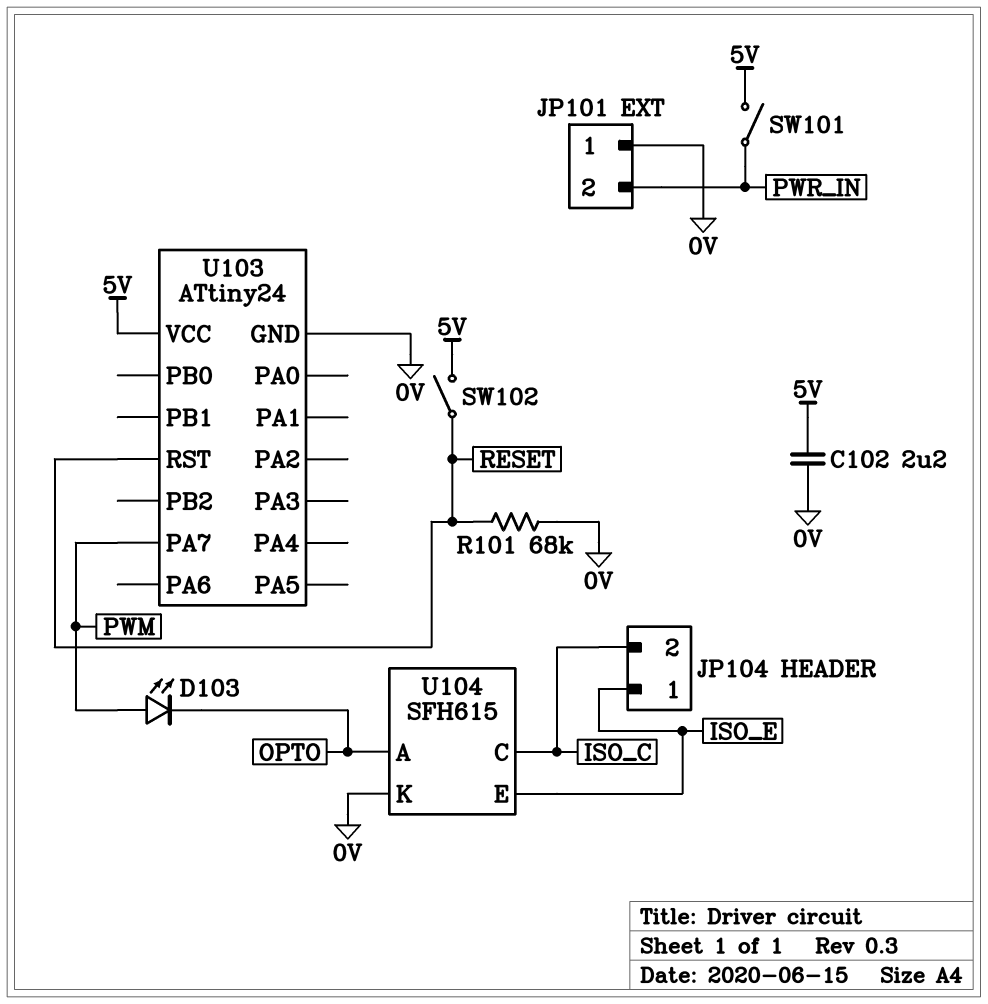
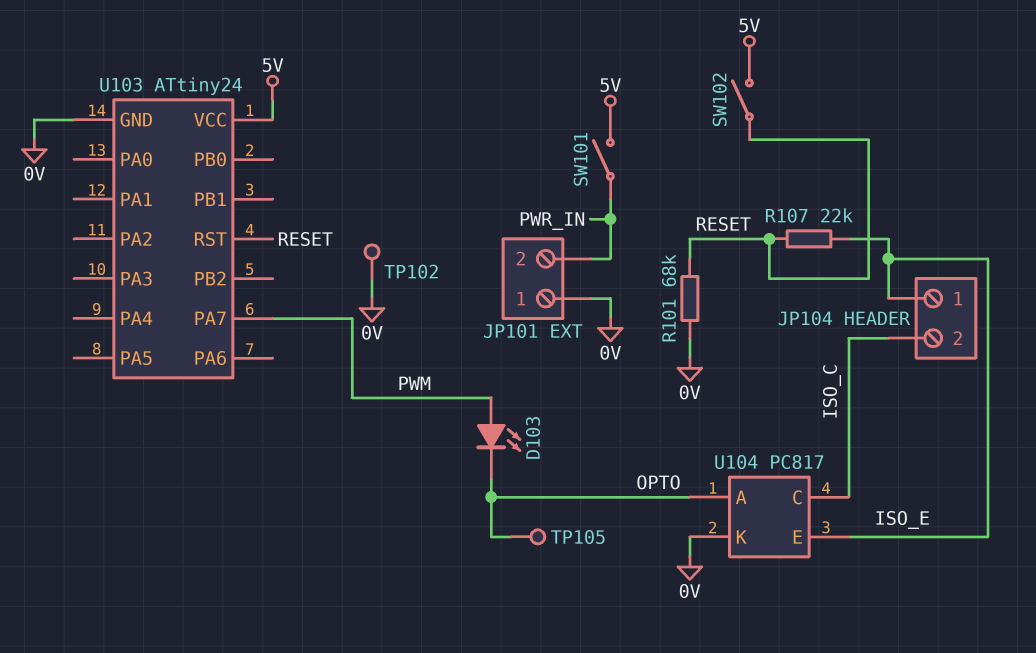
C102: 2.2uF (0V, 5V) -> none
R107: none -> 22k (ISO_E, RESET)
TP102: none -> test point (0V)
TP105: none -> test point (OPTO)
U104: SFH615 -> PC817

